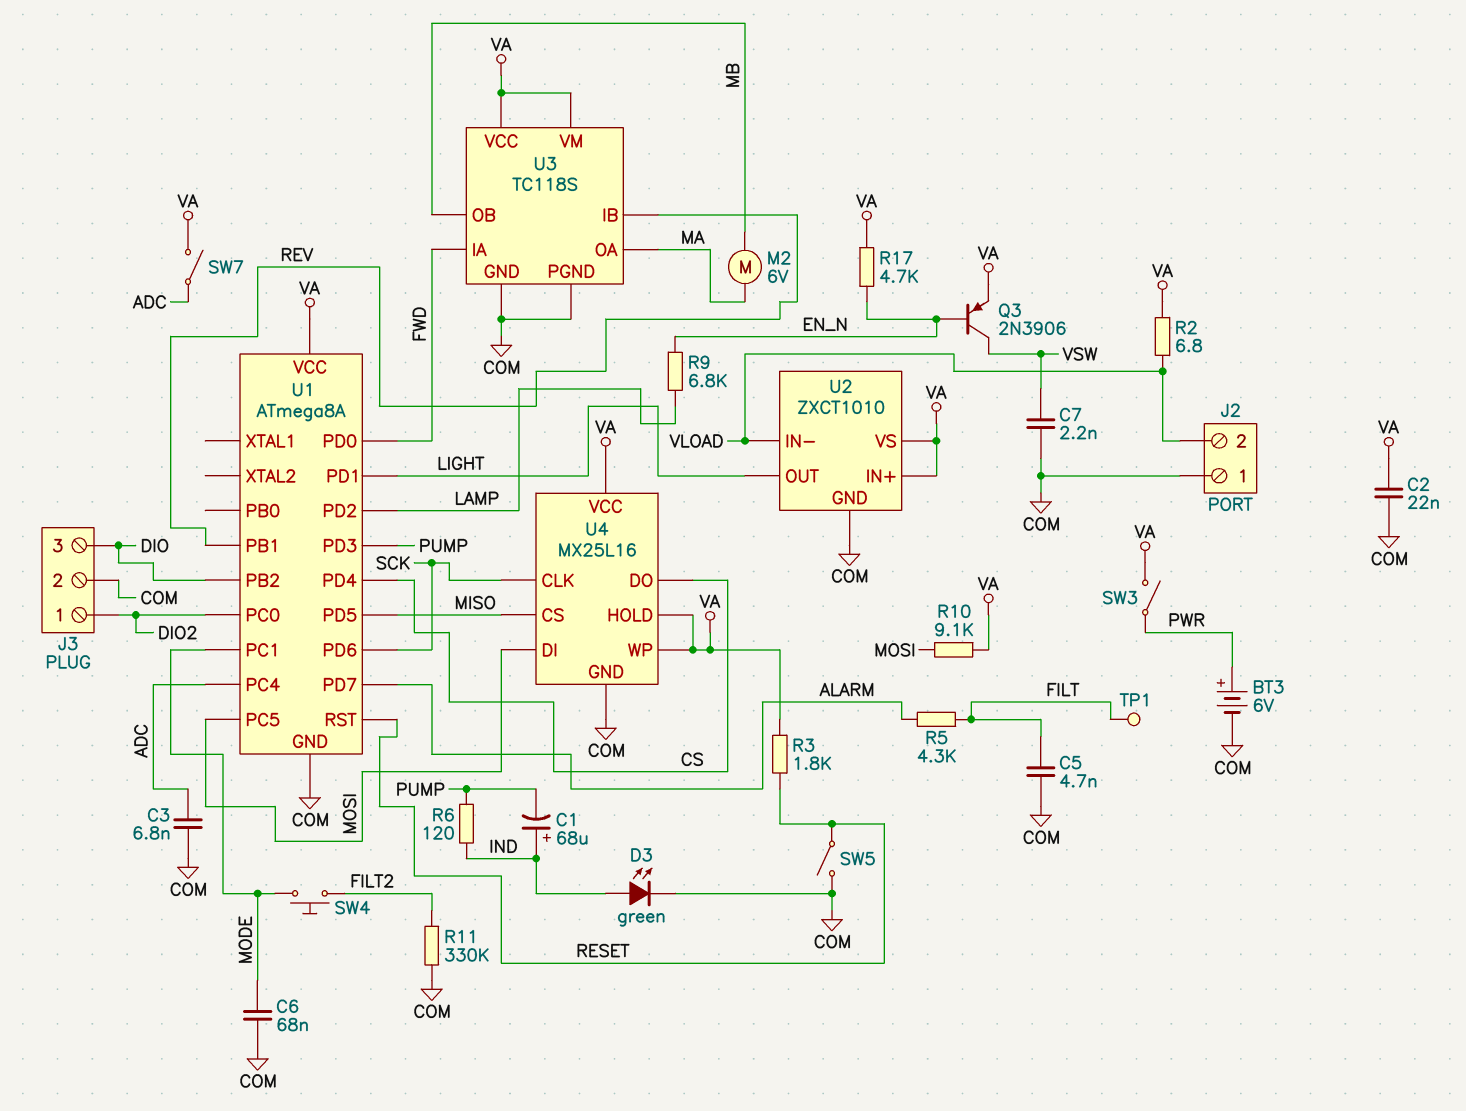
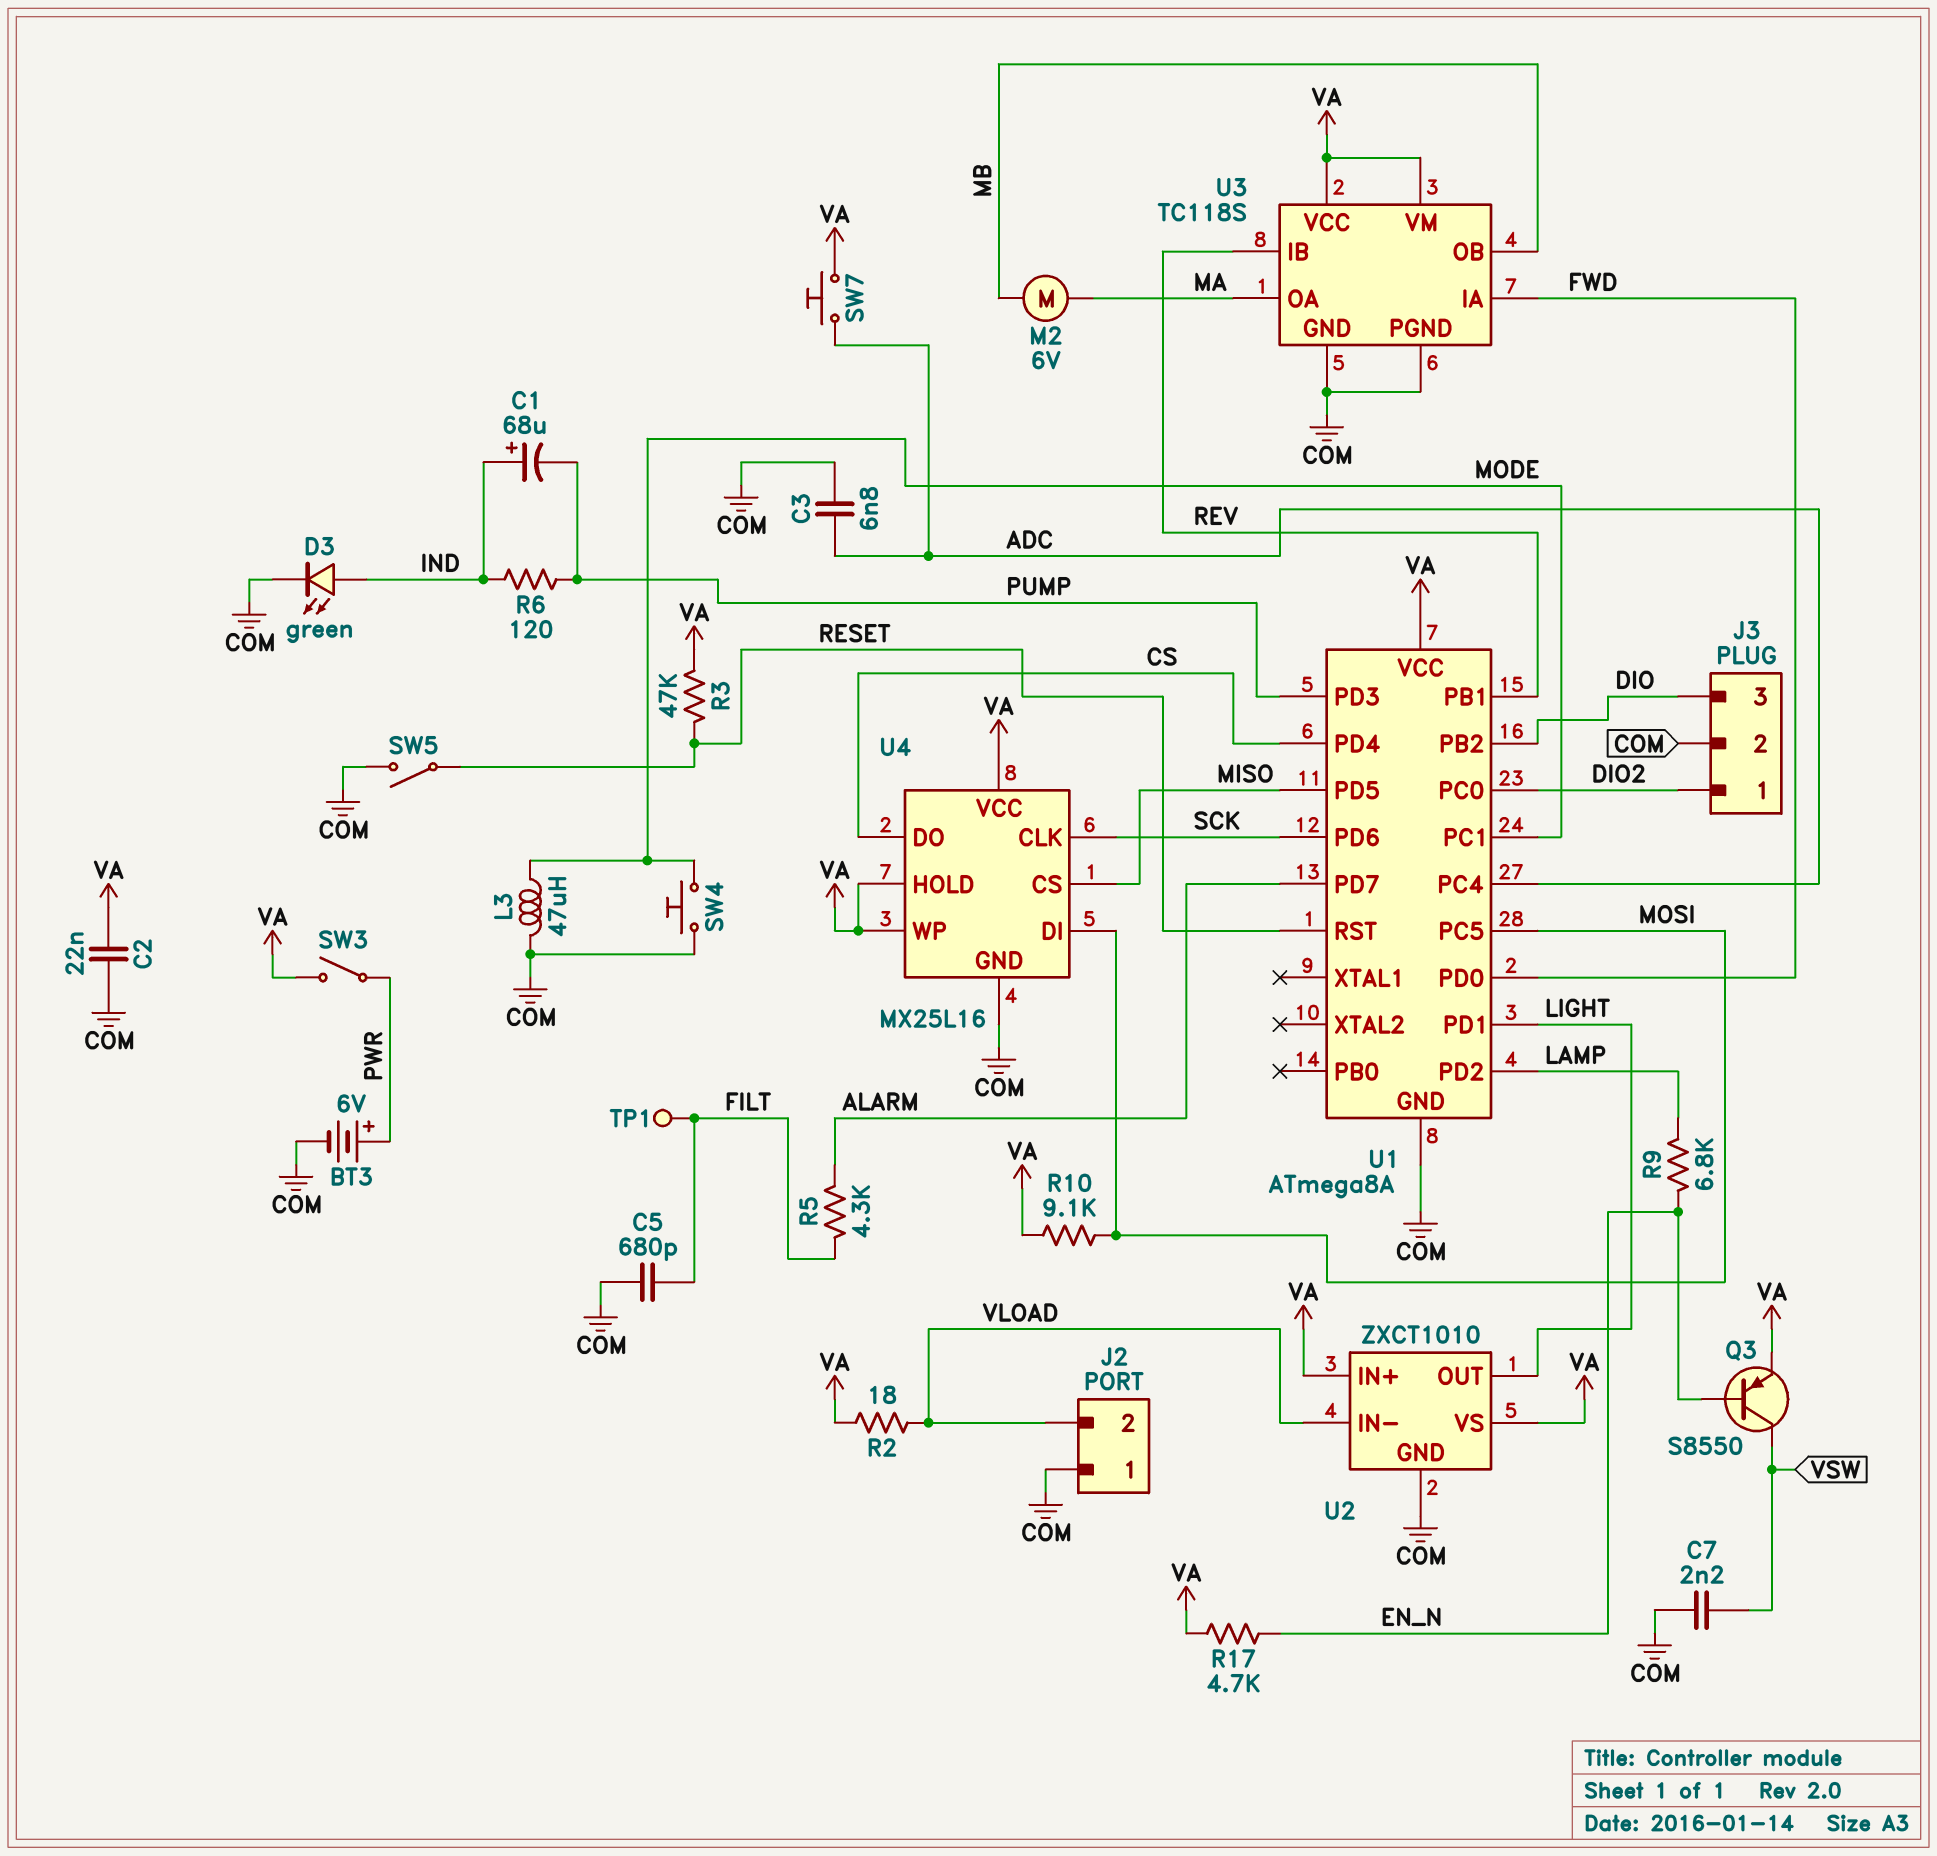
C5: 4.7nF (COM, FILT) -> 680pF (COM, FILT)
C6: 68nF (COM, MODE) -> none
L3: none -> 47uH (COM, MODE)
Q3: PNP 2N3906 (B EN_N, C VSW, E VA) -> PNP S8550 (B EN_N, C VSW, E VA)
R2: 6.8 (VA, VLOAD) -> 18 (VA, VLOAD)
R3: 1.8k (RESET, VA) -> 47k (RESET, VA)
R11: 330k (COM, FILT2) -> none
SW4: button (FILT2, MODE) -> button (COM, MODE)
SW7: switch (ADC, VA) -> button (ADC, VA)

